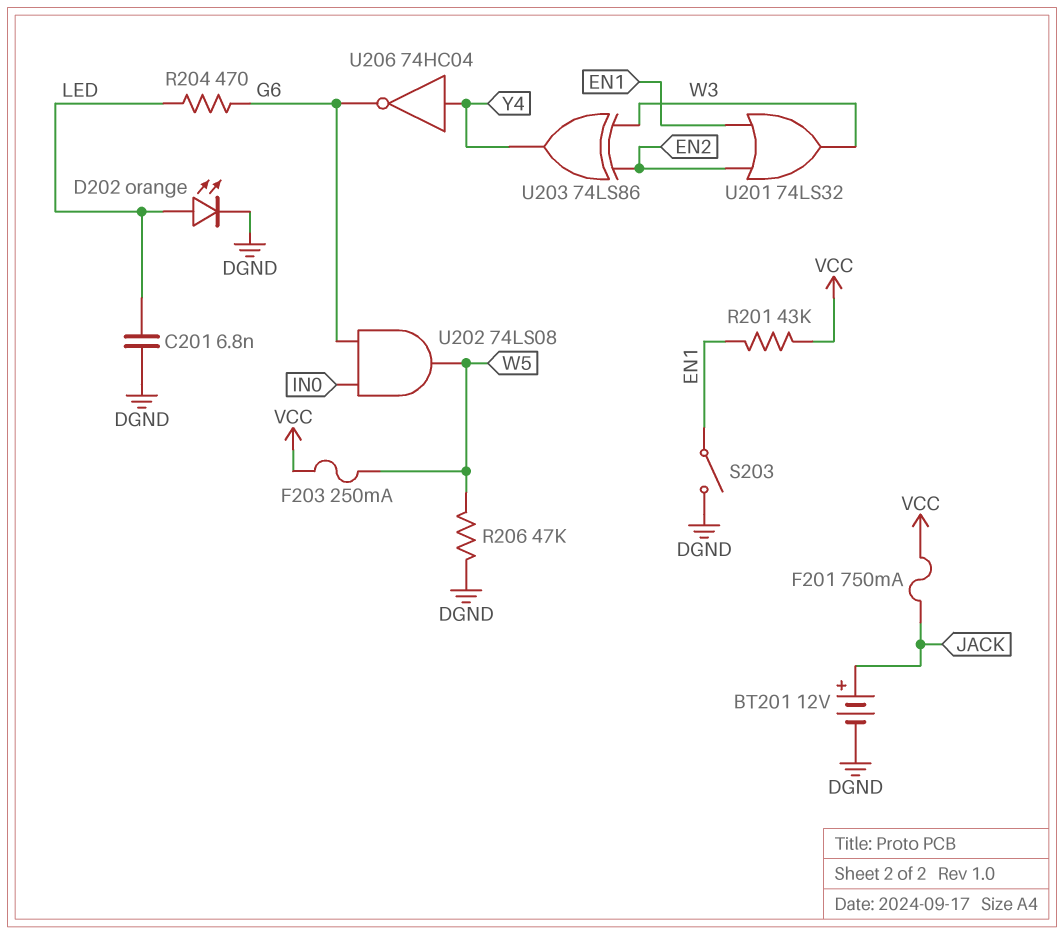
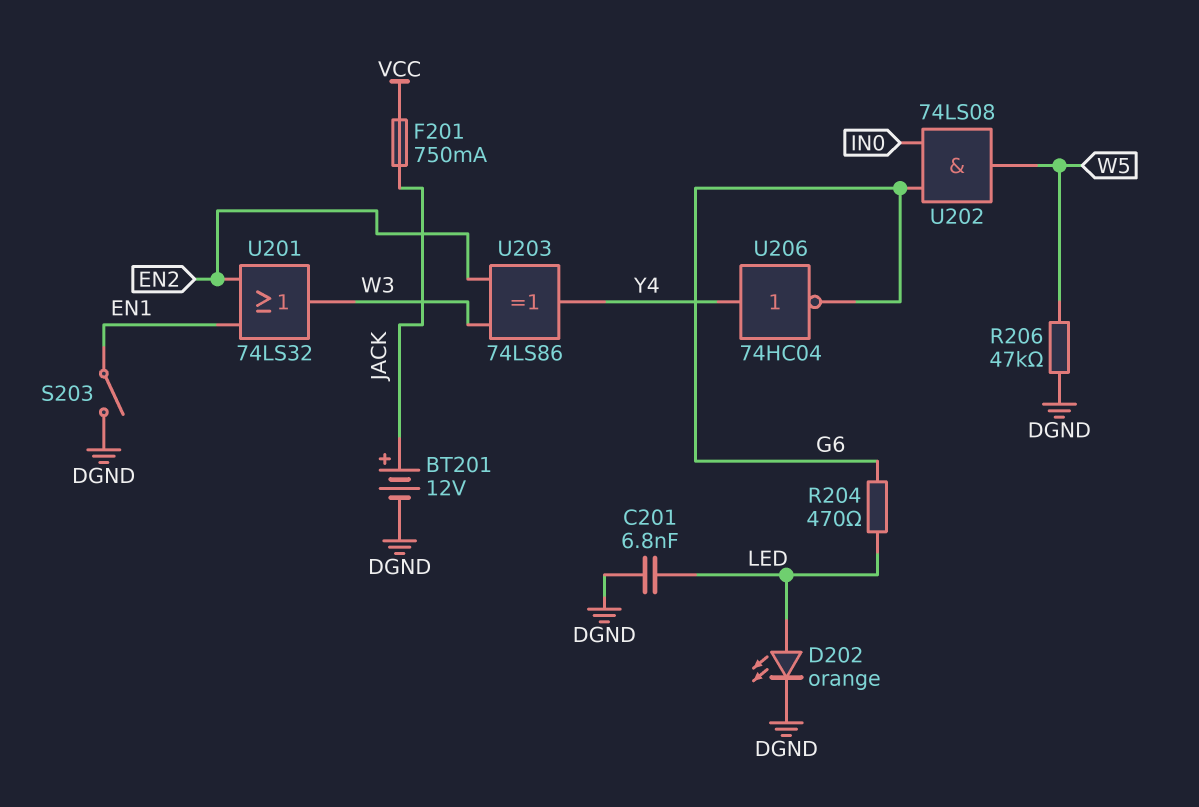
F203: 250mA (VCC, W5) -> none
R201: 43k (EN1, VCC) -> none

